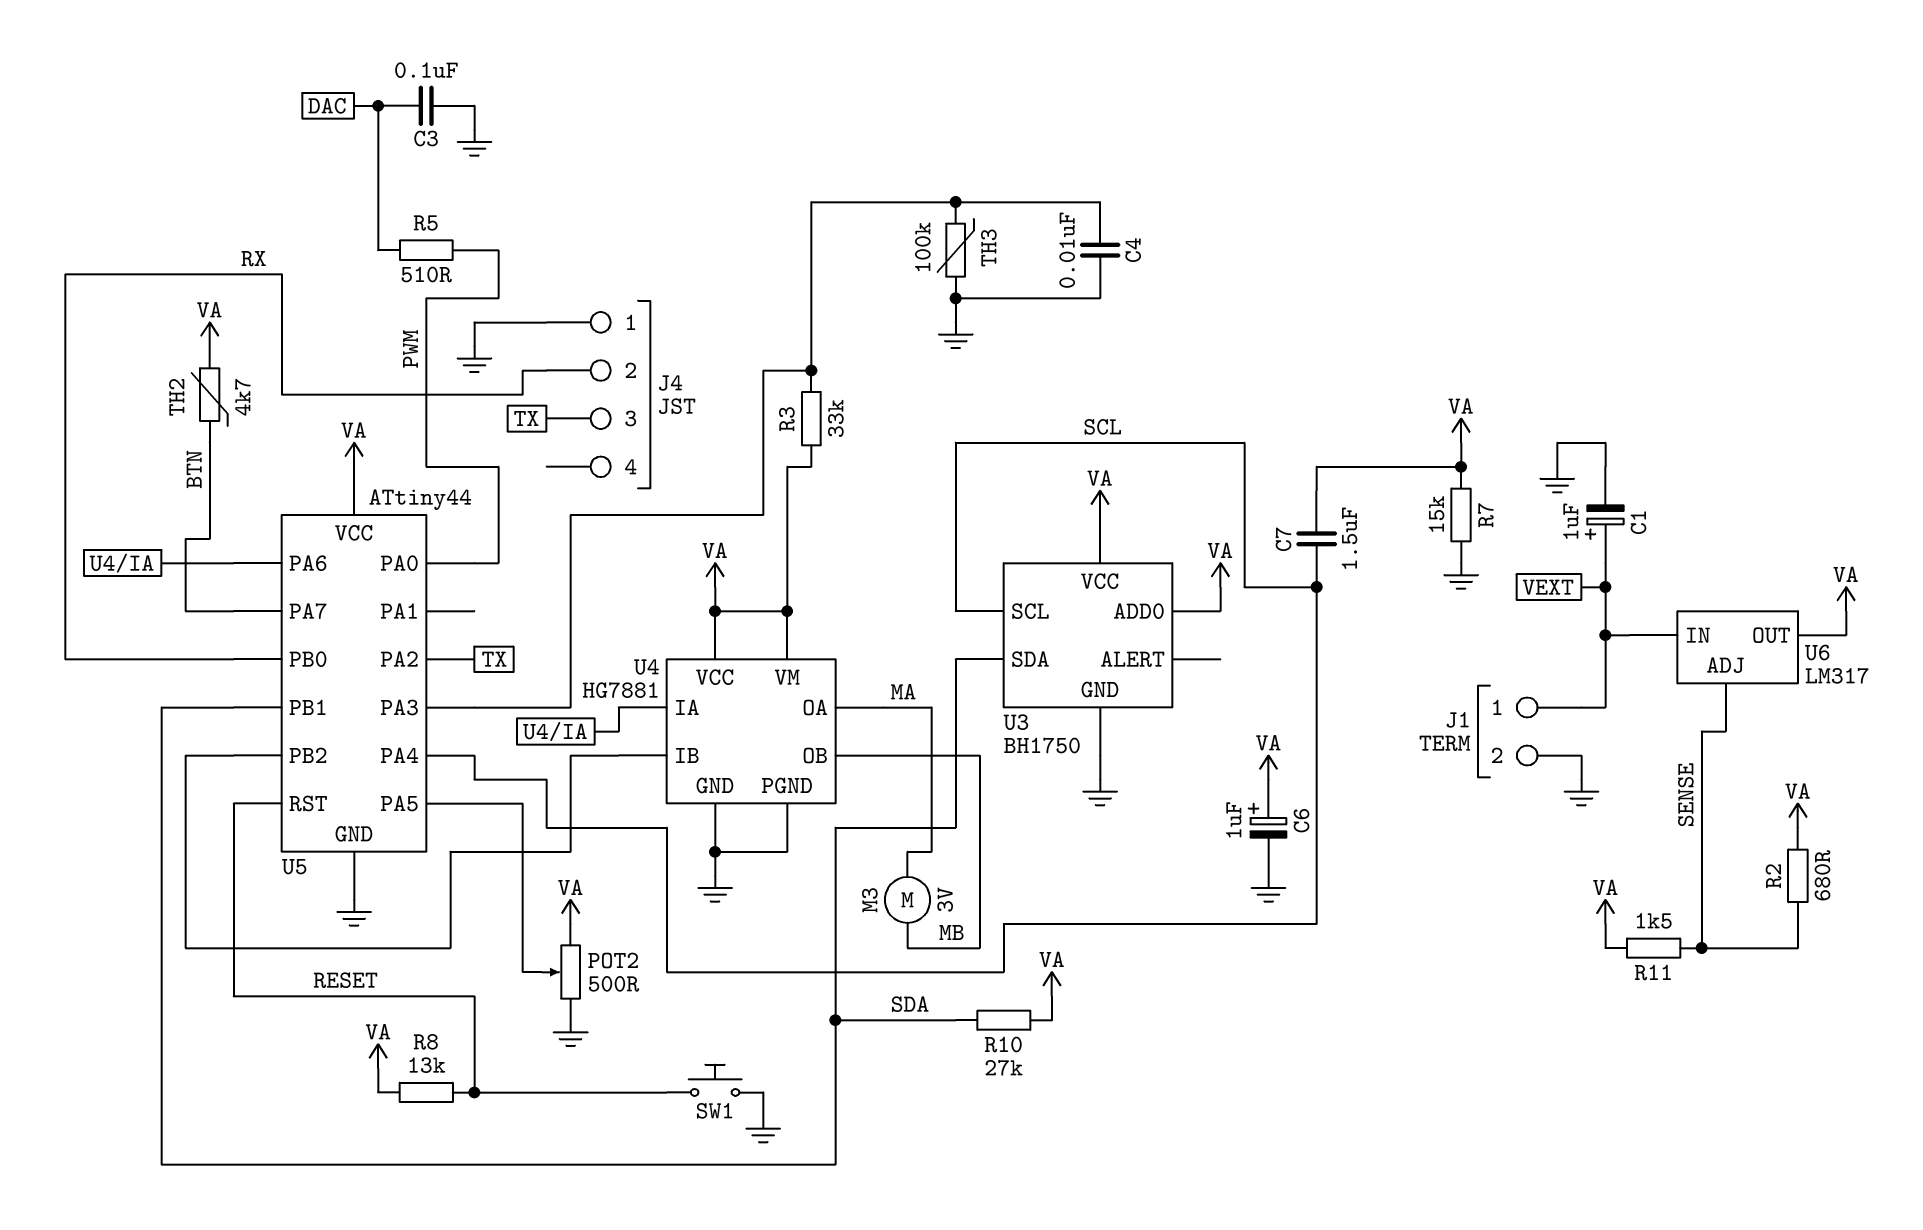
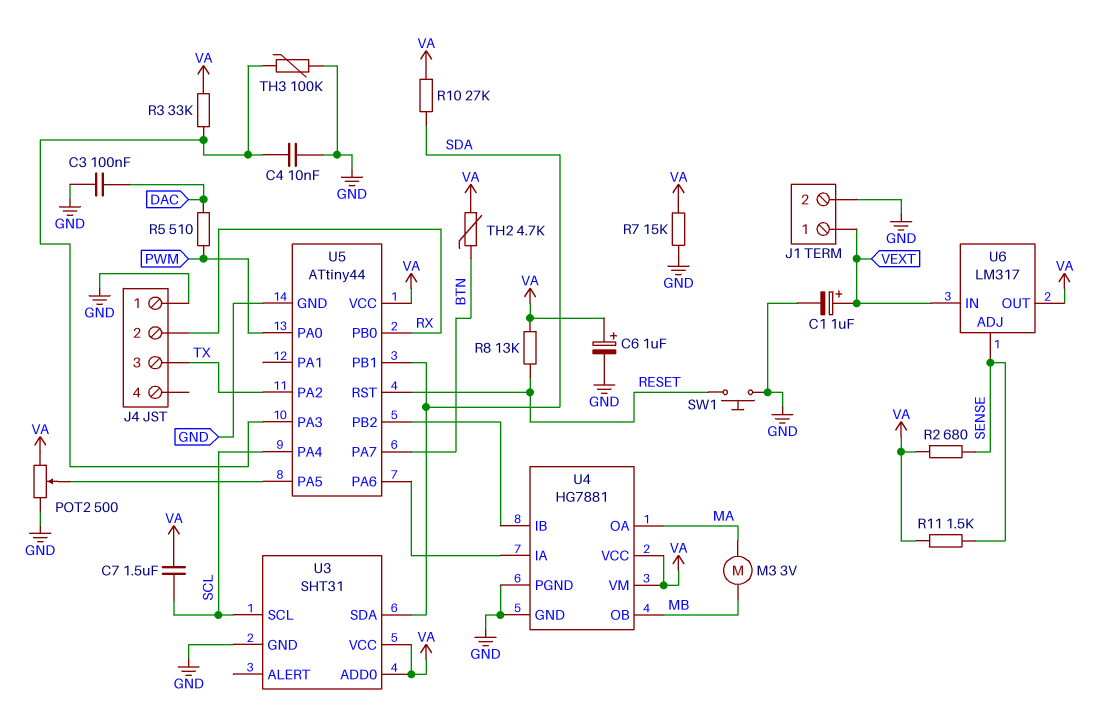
U3: BH1750 -> SHT31

